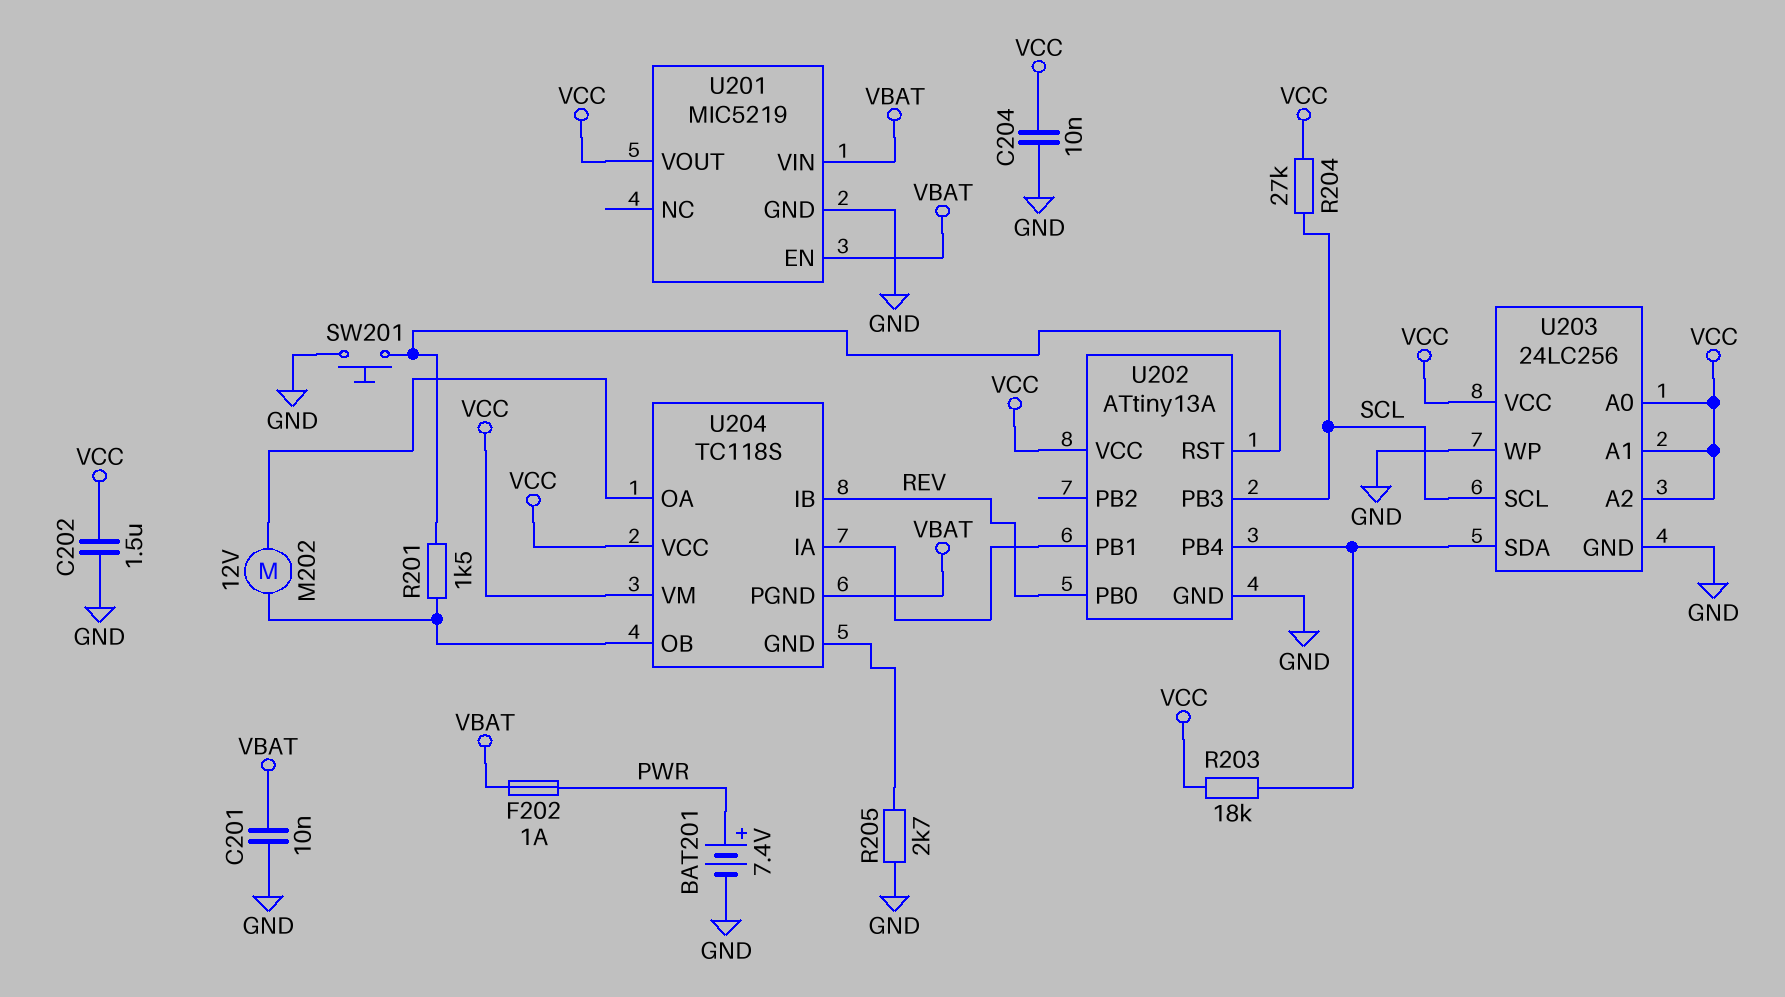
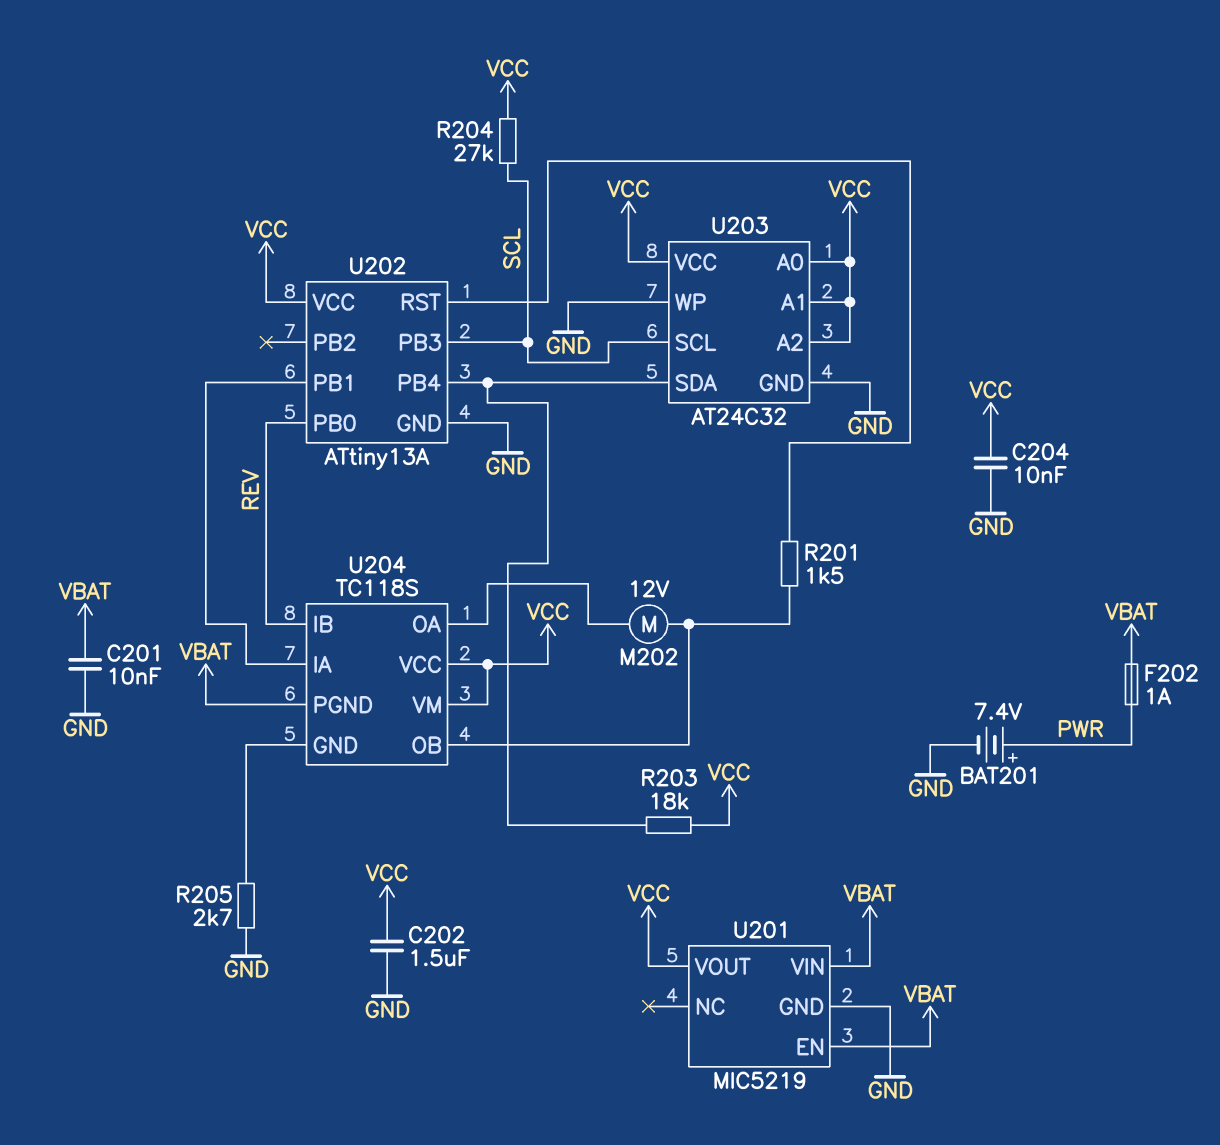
SW201: button (GND, U202/RST) -> none
U203: 24LC256 -> AT24C32

